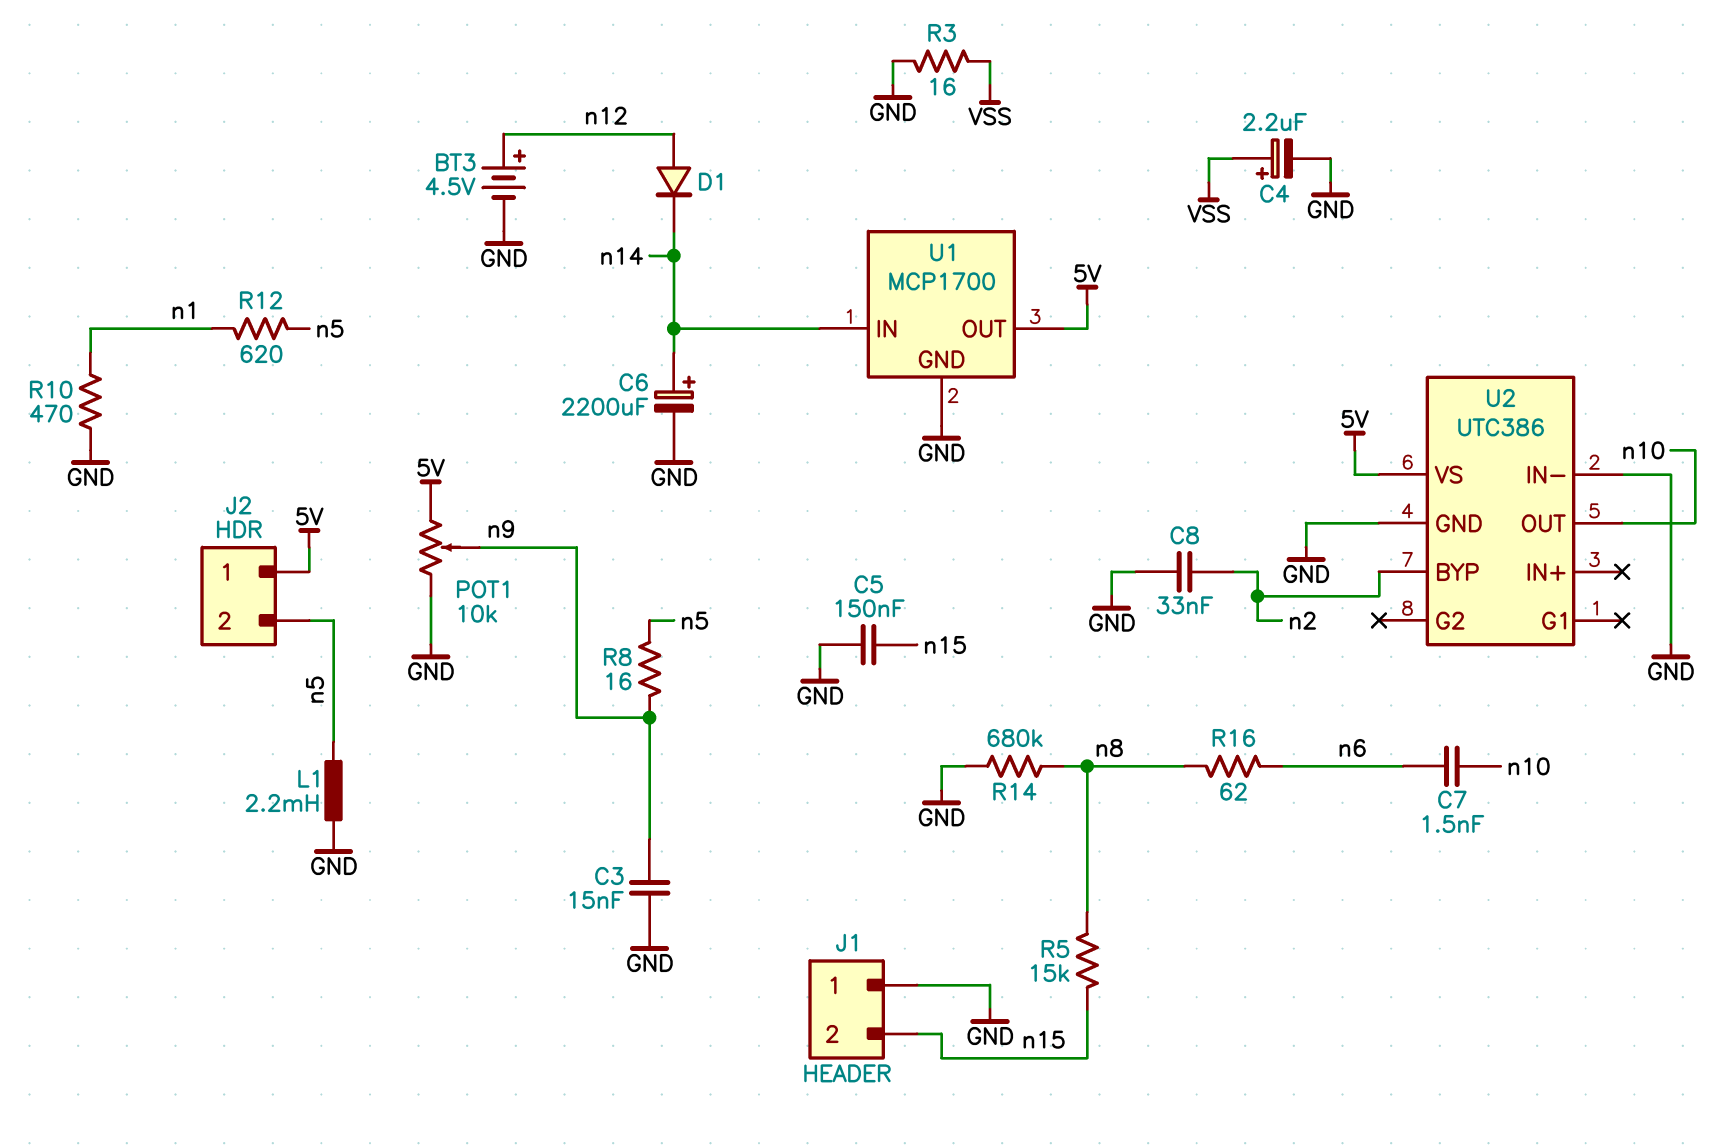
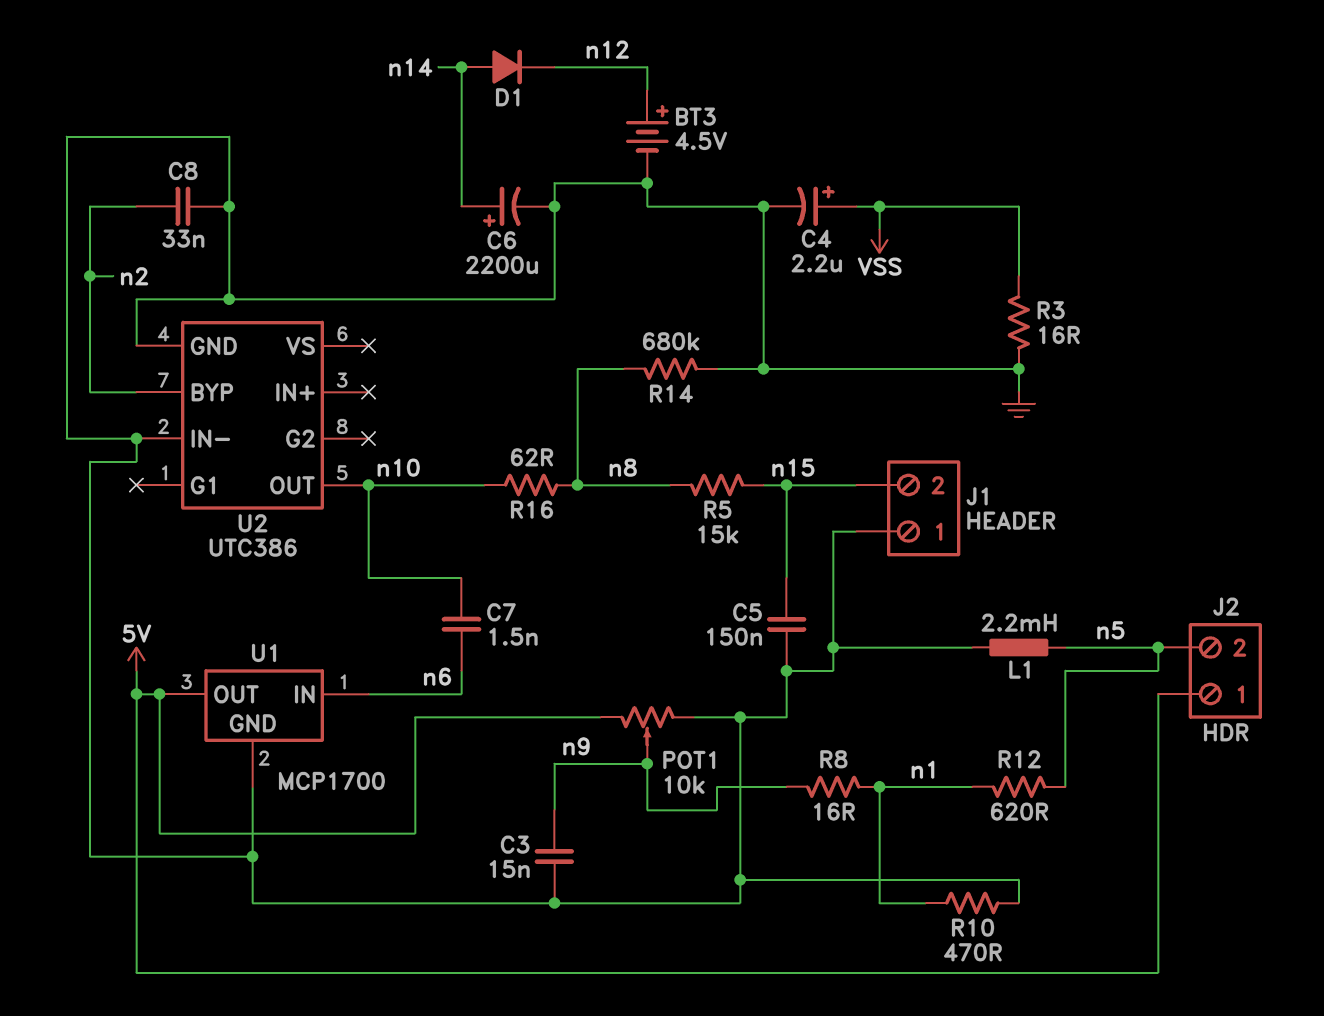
D1: diode (A n12, K n14) -> diode (A n14, K n12)
R8: 16 (n5, n9) -> 16 (n1, n9)
R16: 62 (n6, n8) -> 62 (n8, n10)
U1 pin IN: n14 -> n6
U2 pin VS: 5V -> none

